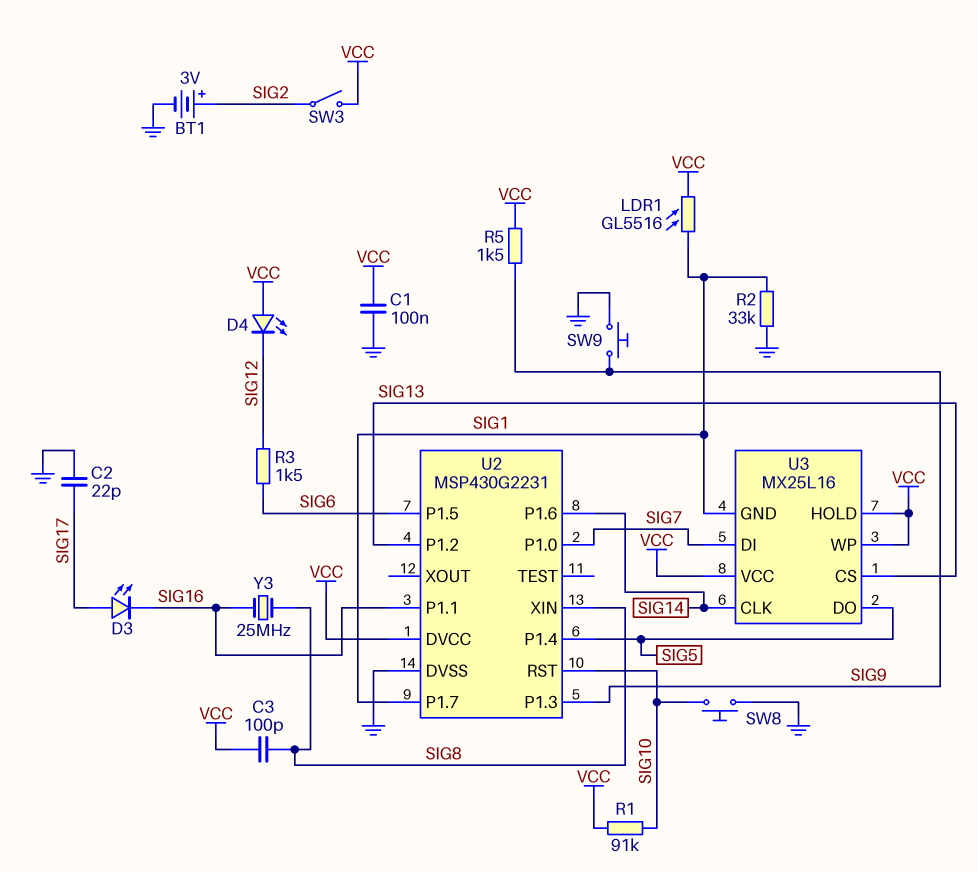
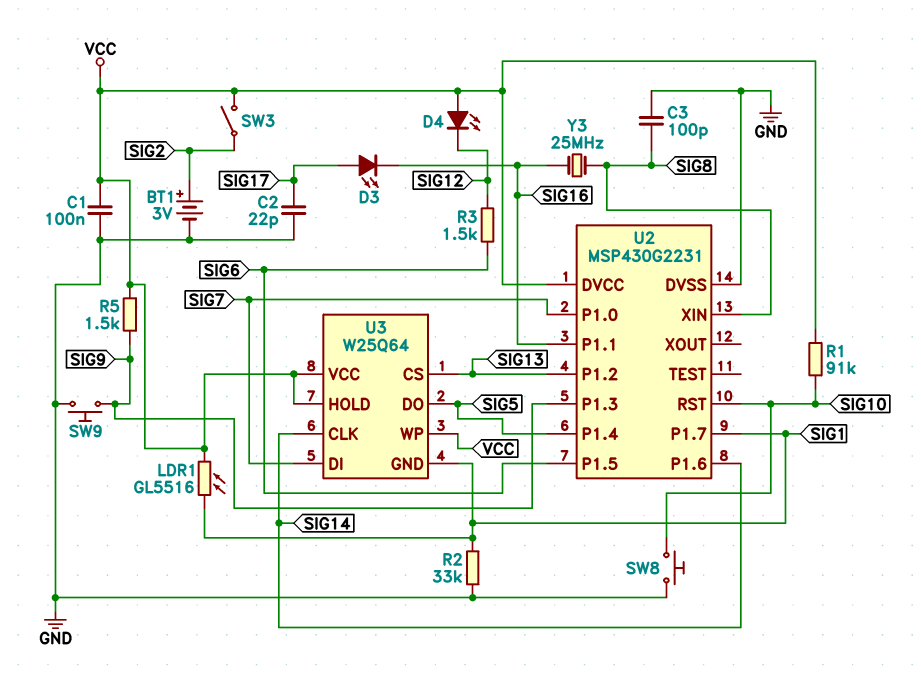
C3: 100pF (SIG8, VCC) -> 100pF (GND, SIG8)
U3: MX25L16 -> W25Q64

